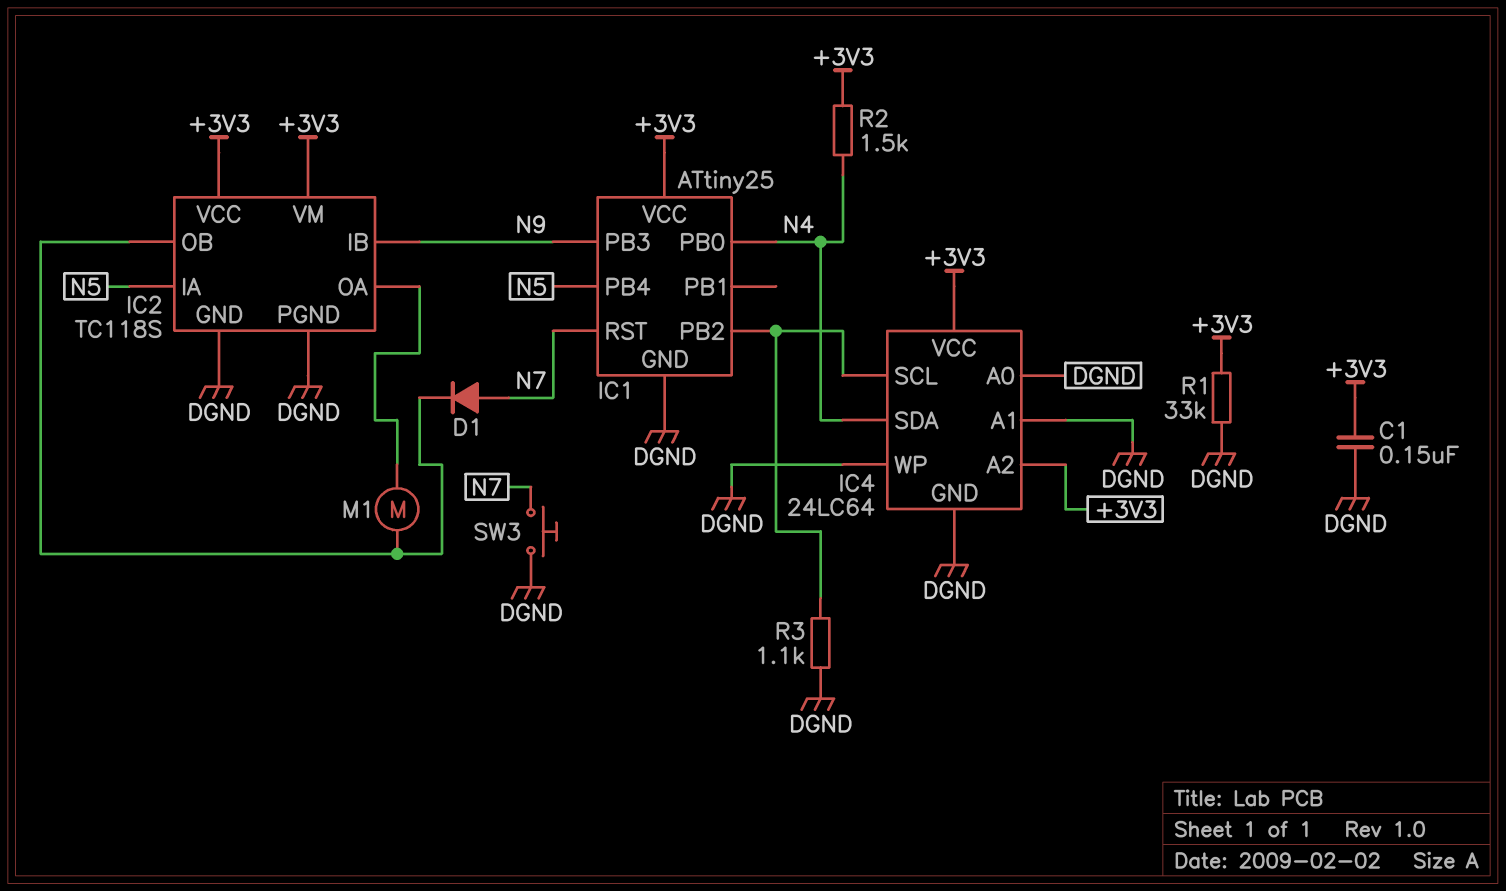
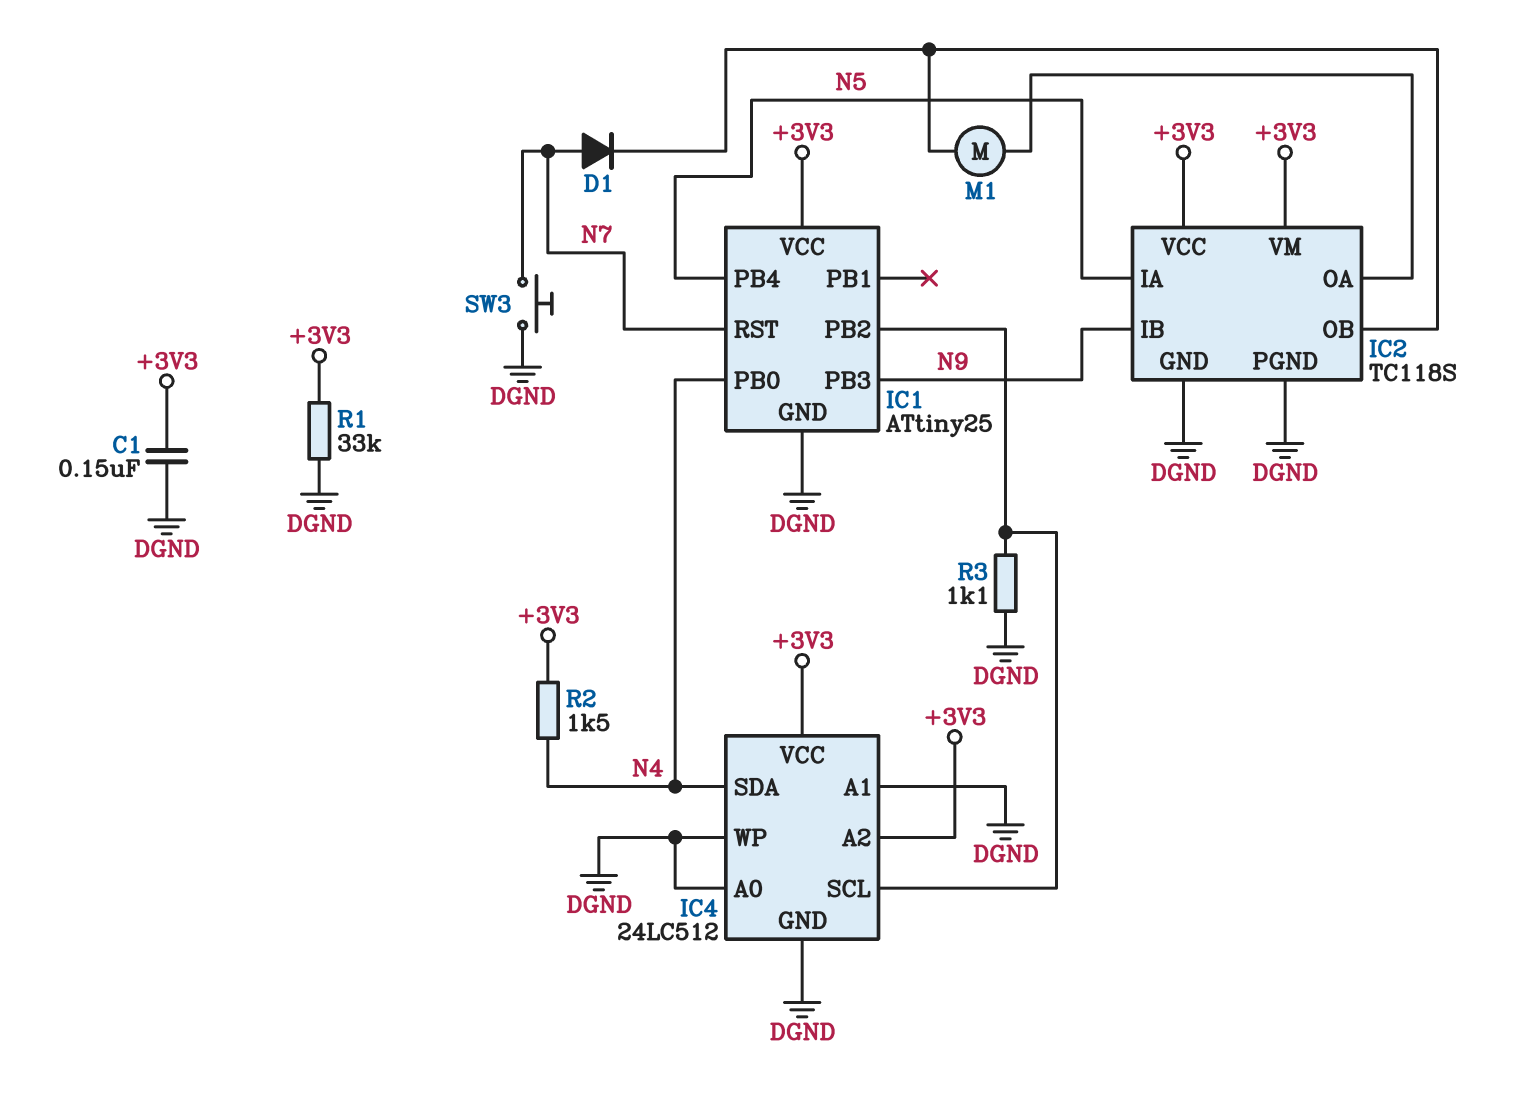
IC4: 24LC64 -> 24LC512

